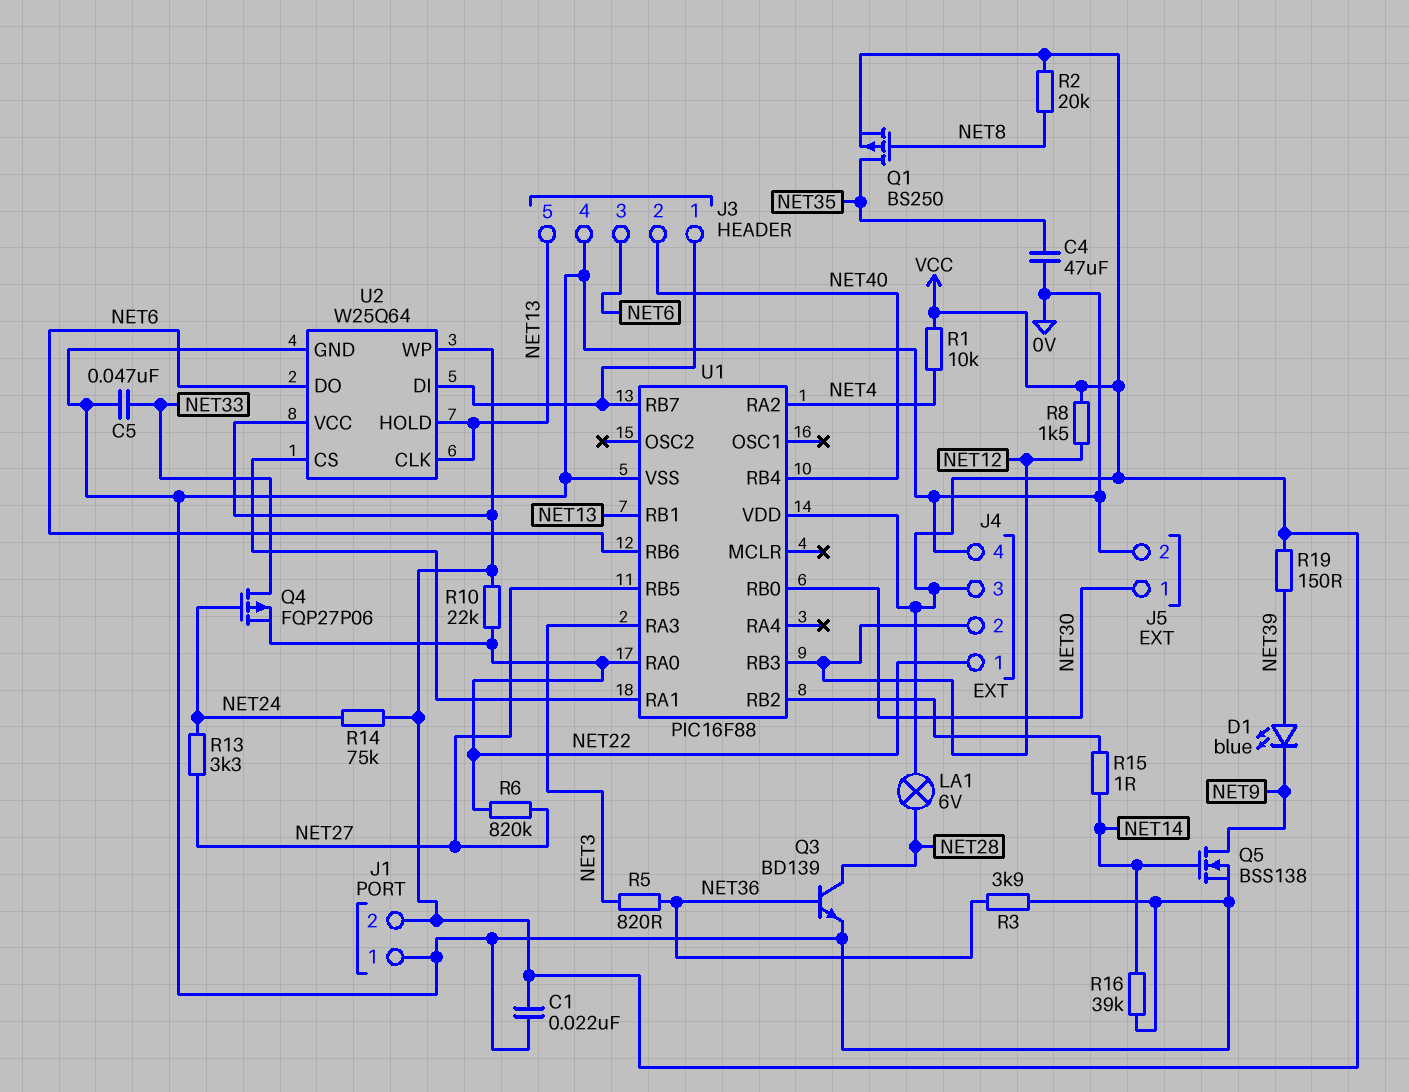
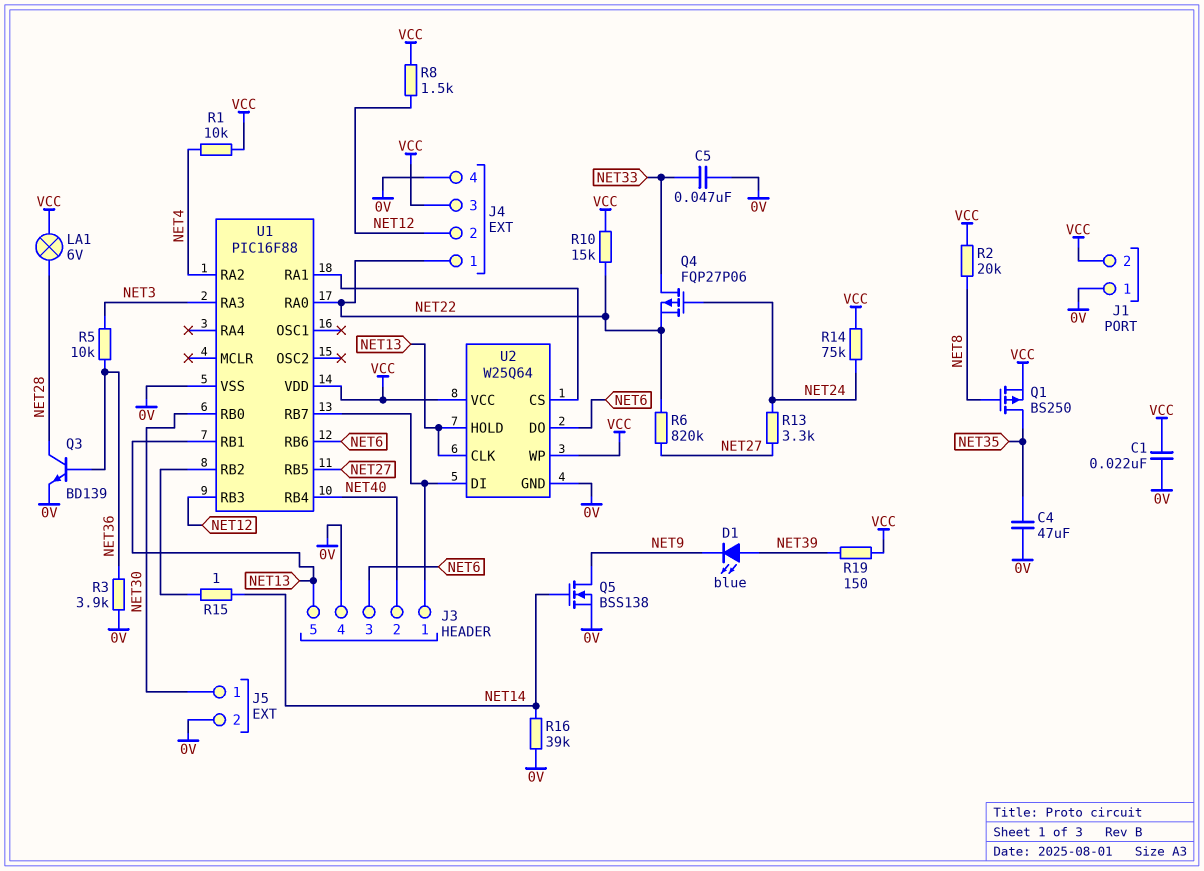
R5: 820 (NET3, NET36) -> 10k (NET3, NET36)
R10: 22k (NET22, VCC) -> 15k (NET22, VCC)

